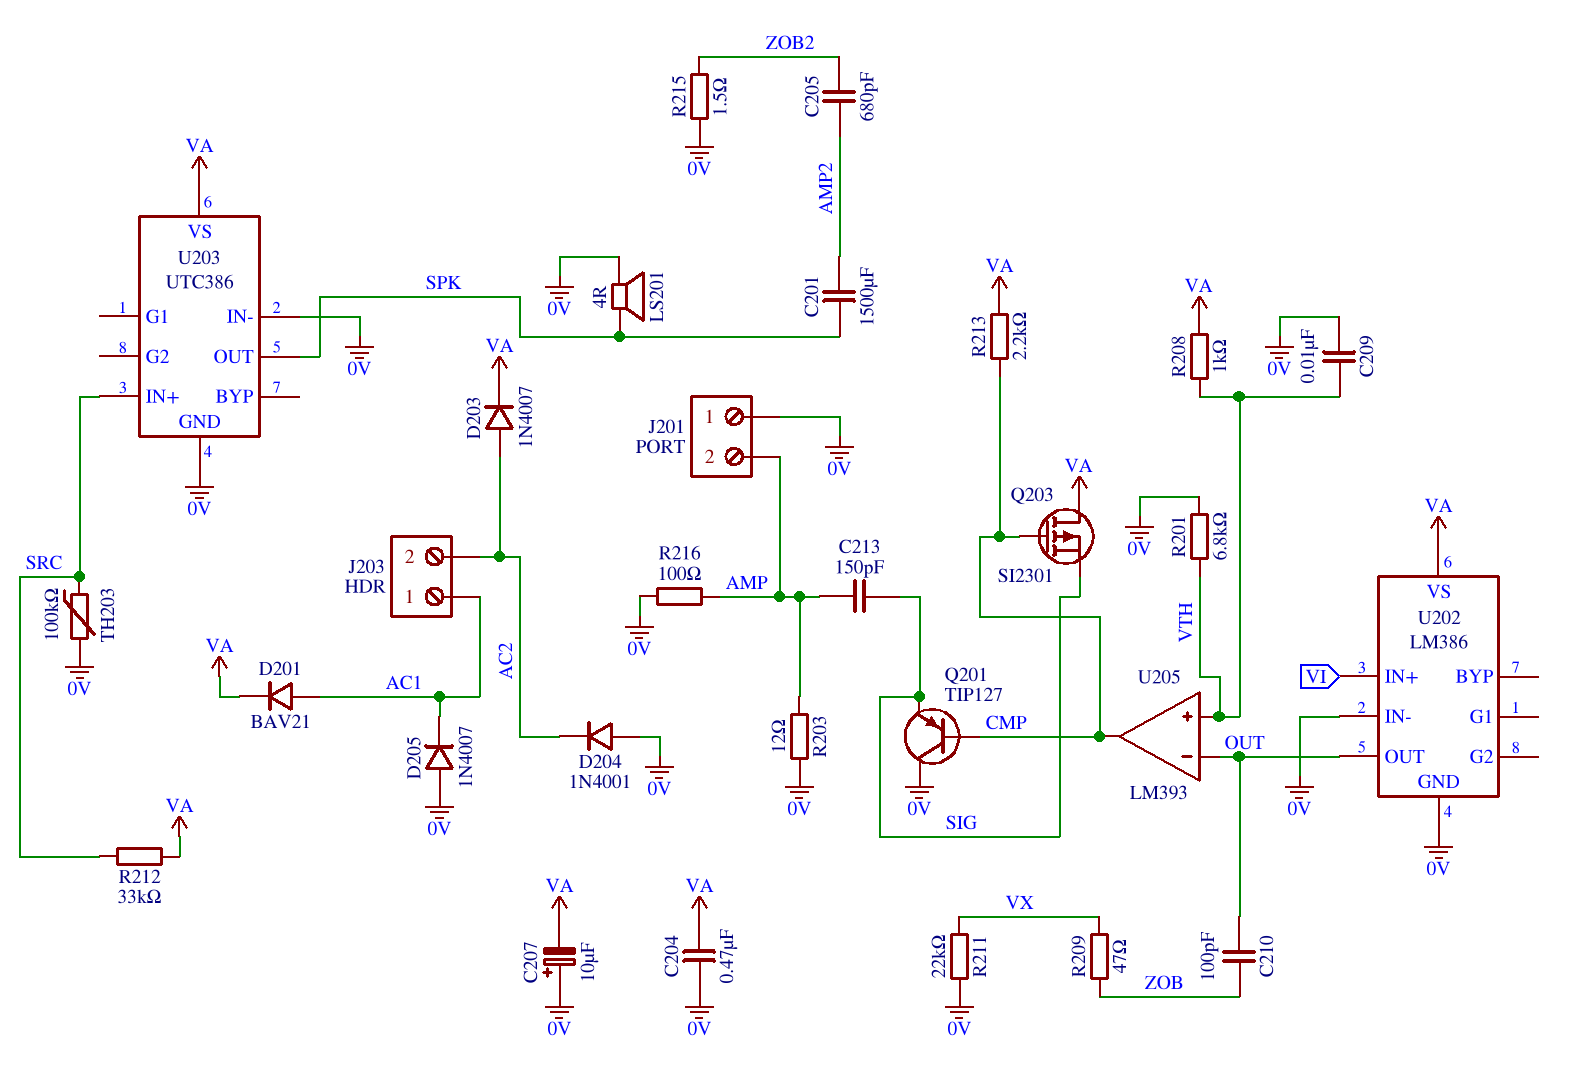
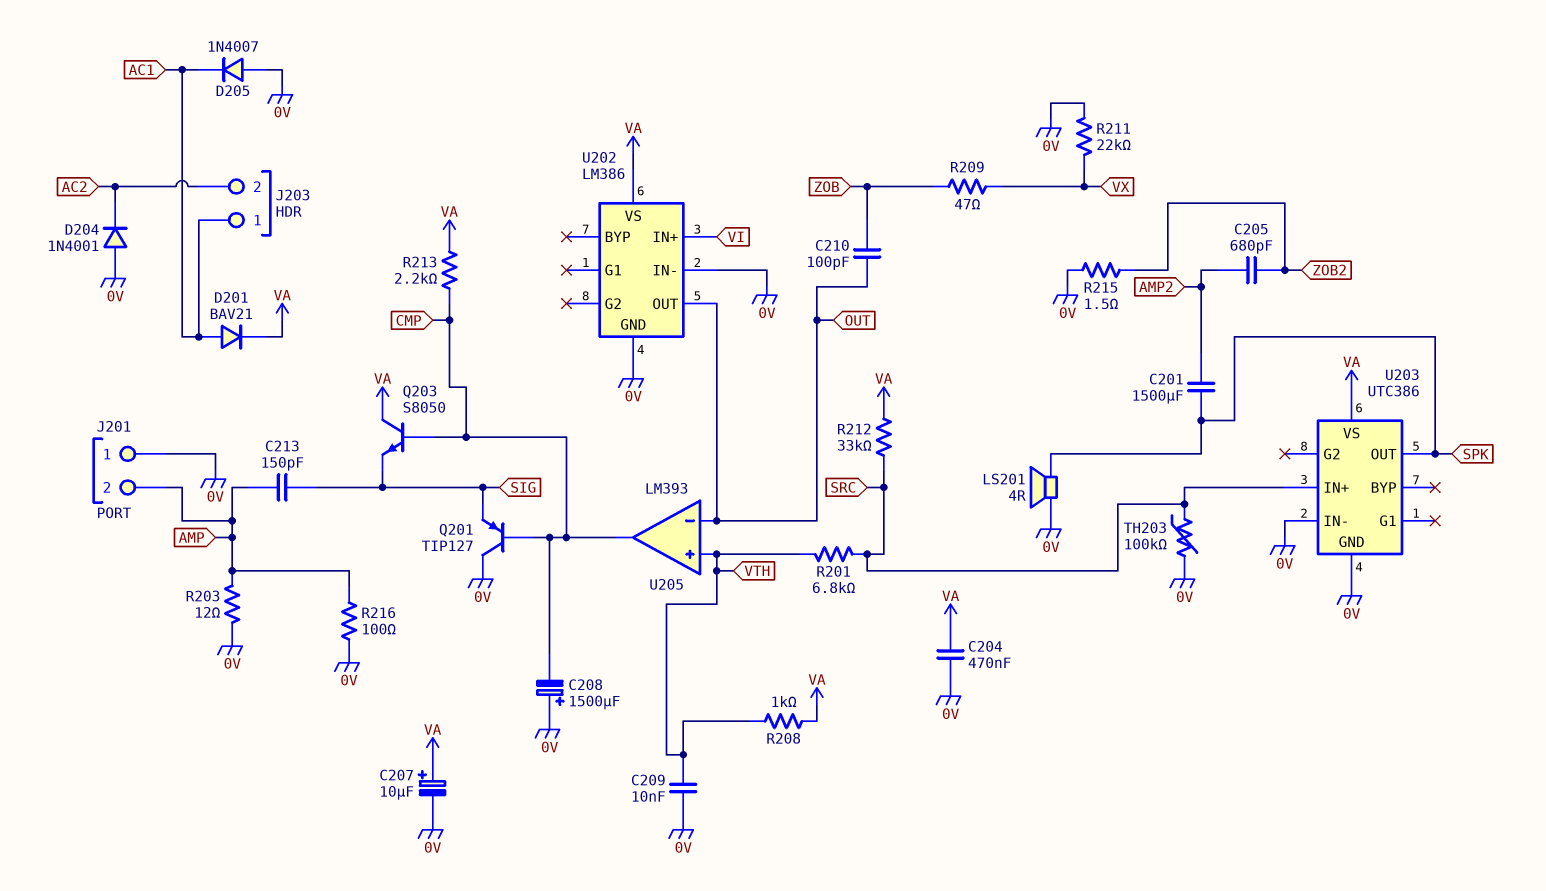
C207: 10uF (plus 0V, minus VA) -> 10uF (plus VA, minus 0V)
C208: none -> 1500uF (plus 0V, minus CMP)
D203: diode 1N4007 (A AC2, K VA) -> none
Q203: PMOS SI2301 (G CMP, D VA, S SIG) -> NPN S8050 (B CMP, C VA, E SIG)
R201: 6.8k (0V, VTH) -> 6.8k (SRC, VTH)

